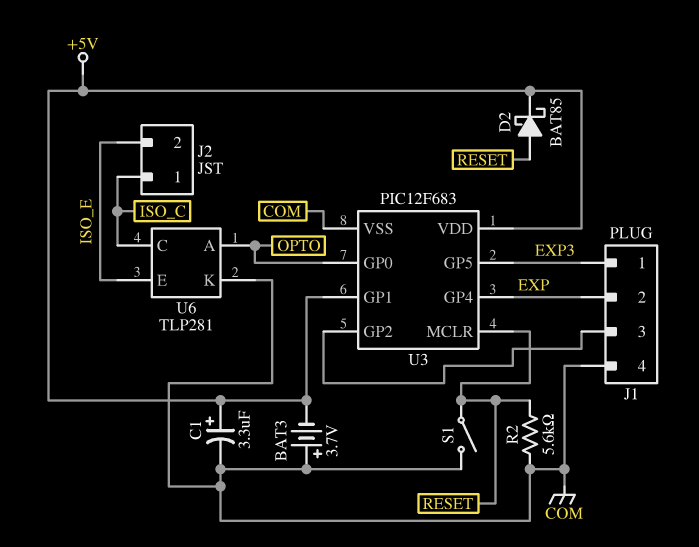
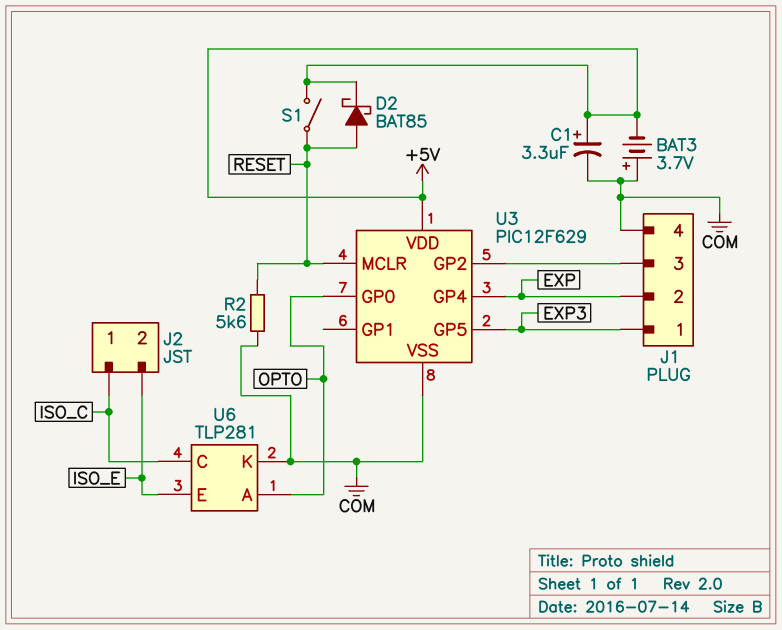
S1: switch (COM, RESET) -> switch (+5V, RESET)
U3: PIC12F683 -> PIC12F629
U3 pin GP1: +5V -> none

